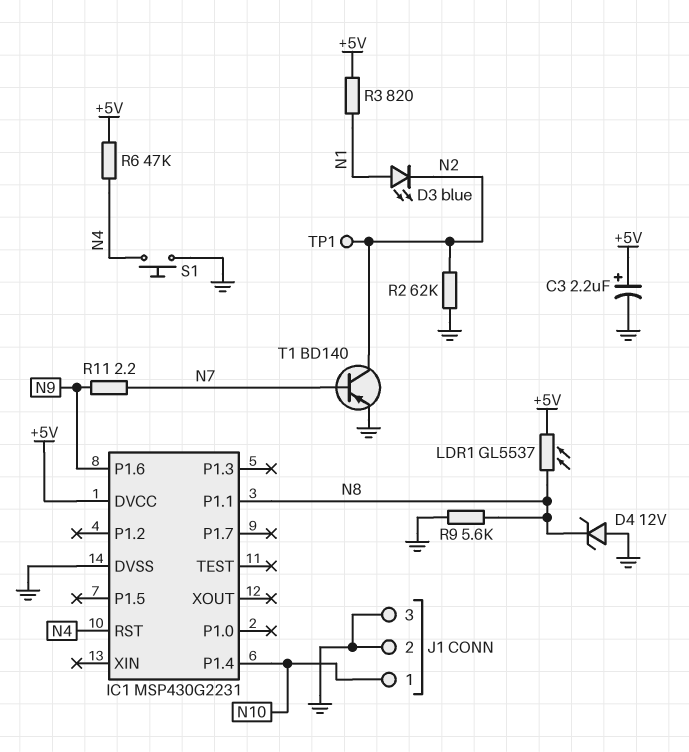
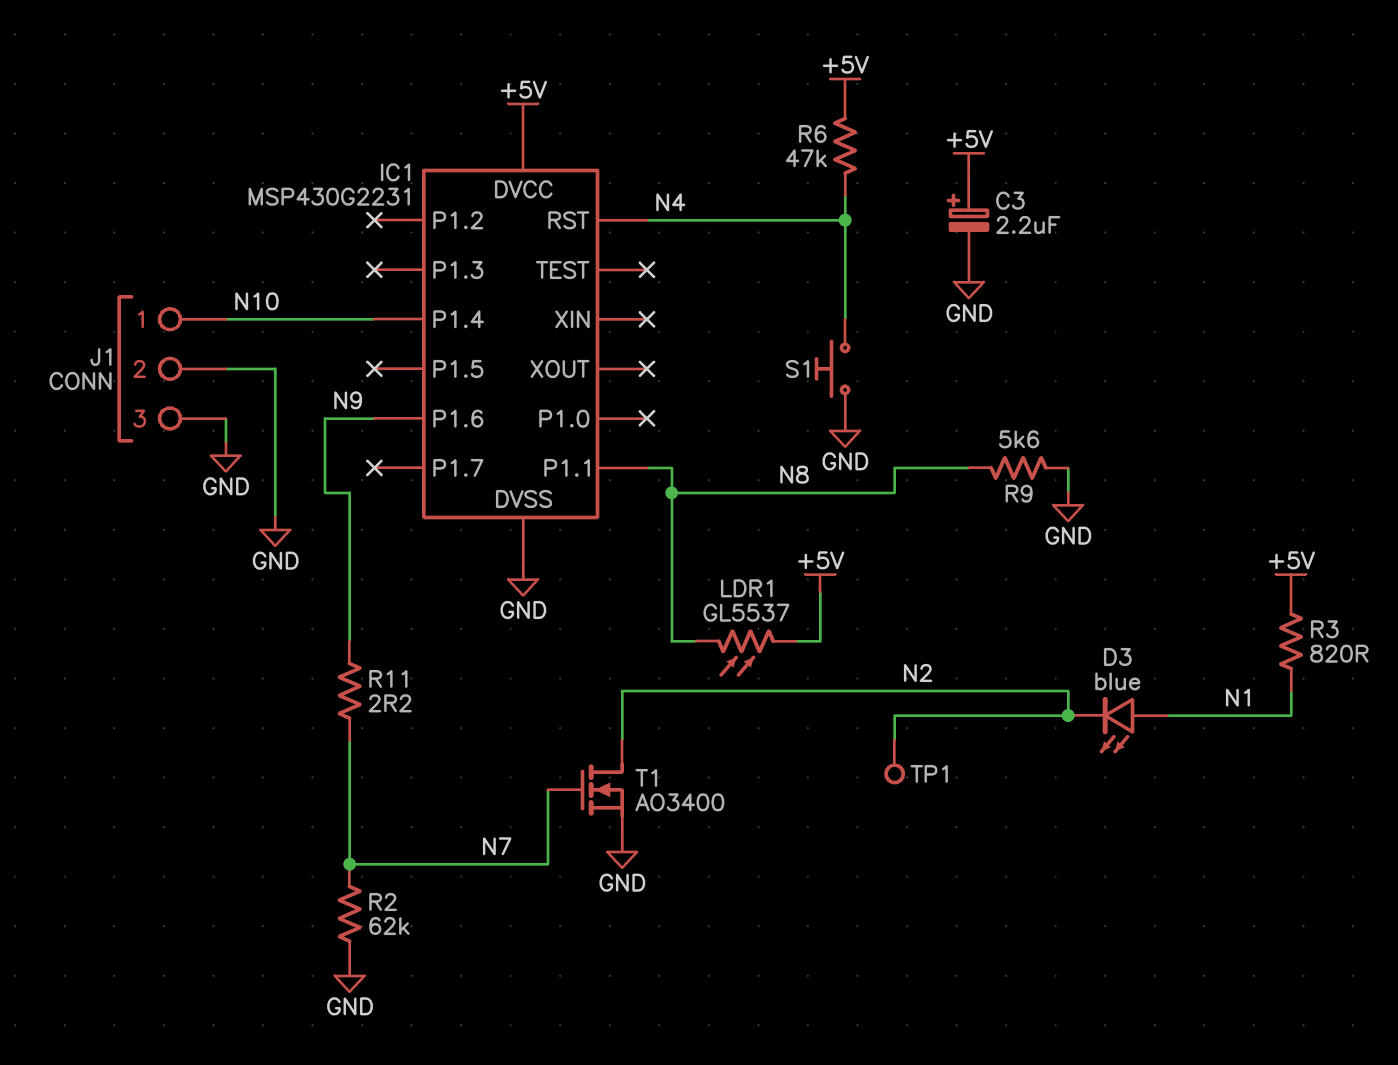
D4: zener 12V (A GND, K N8) -> none
R2: 62k (GND, N2) -> 62k (GND, N7)
T1: PNP BD140 (B N7, C N2, E GND) -> NMOS AO3400 (G N7, D N2, S GND)

